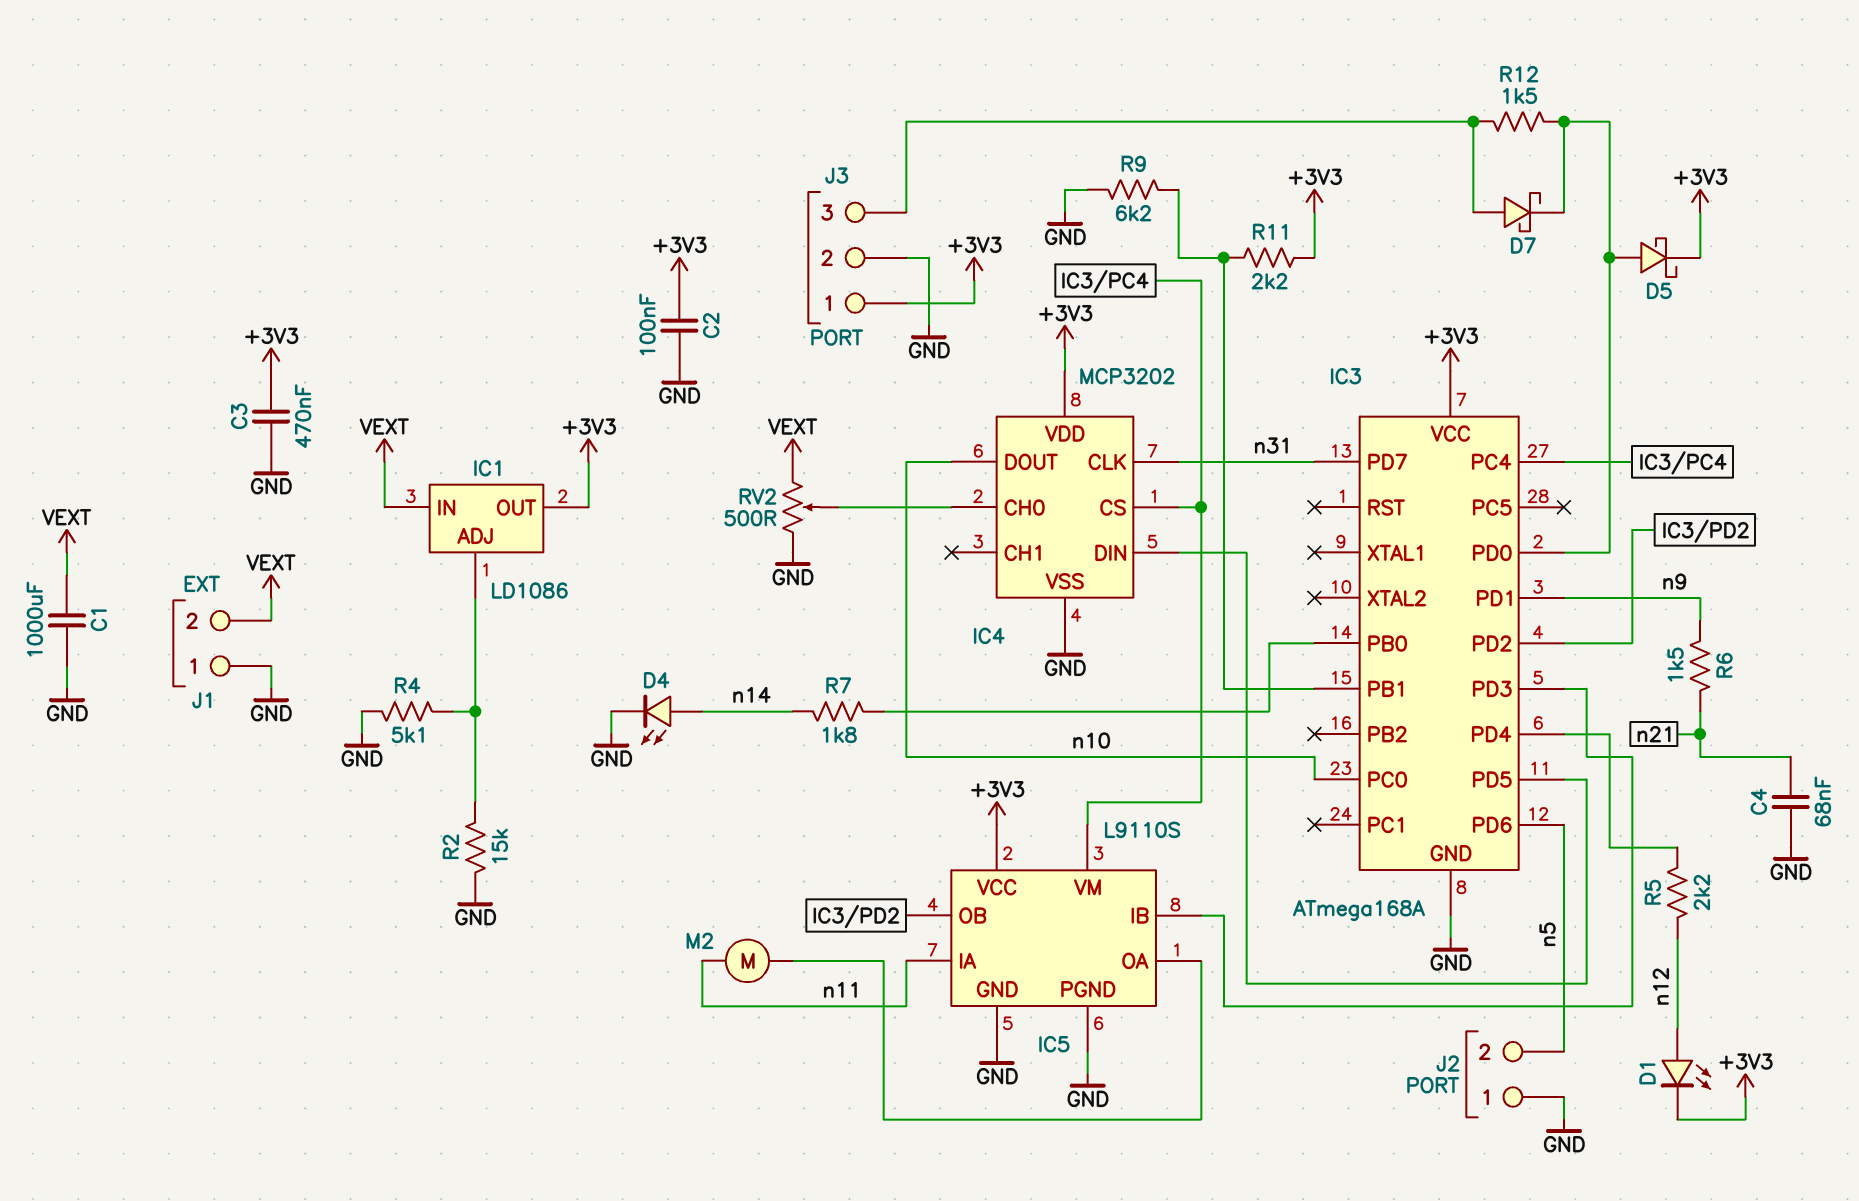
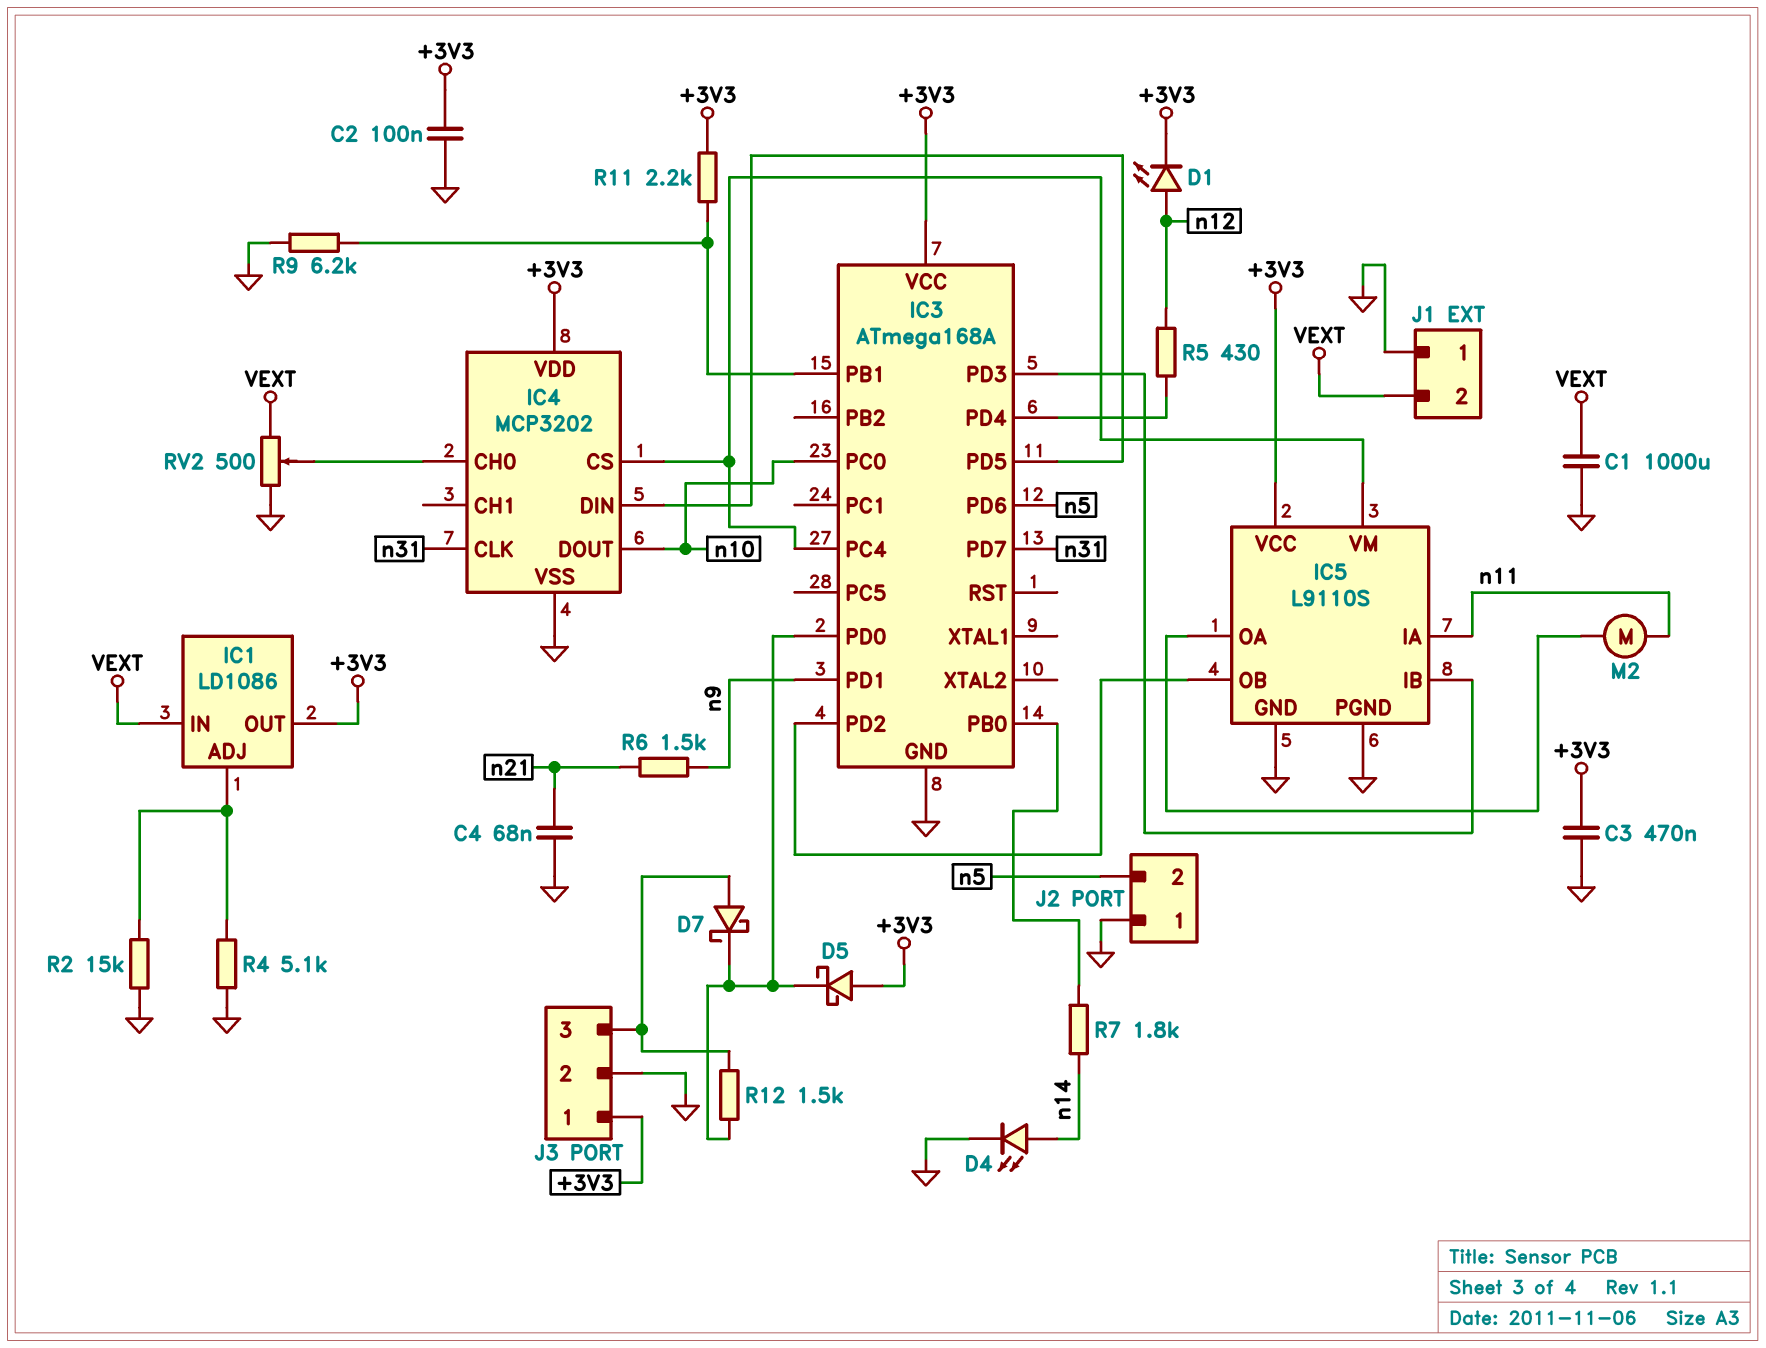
D5: schottky (A IC3/PD0, K +3V3) -> schottky (A +3V3, K IC3/PD0)
R5: 2.2k (IC3/PD4, n12) -> 430 (IC3/PD4, n12)

